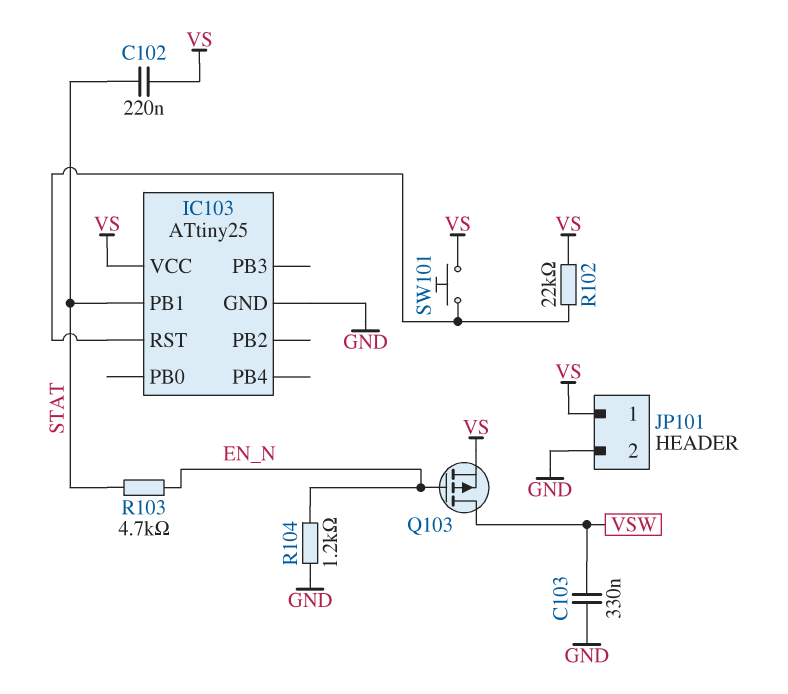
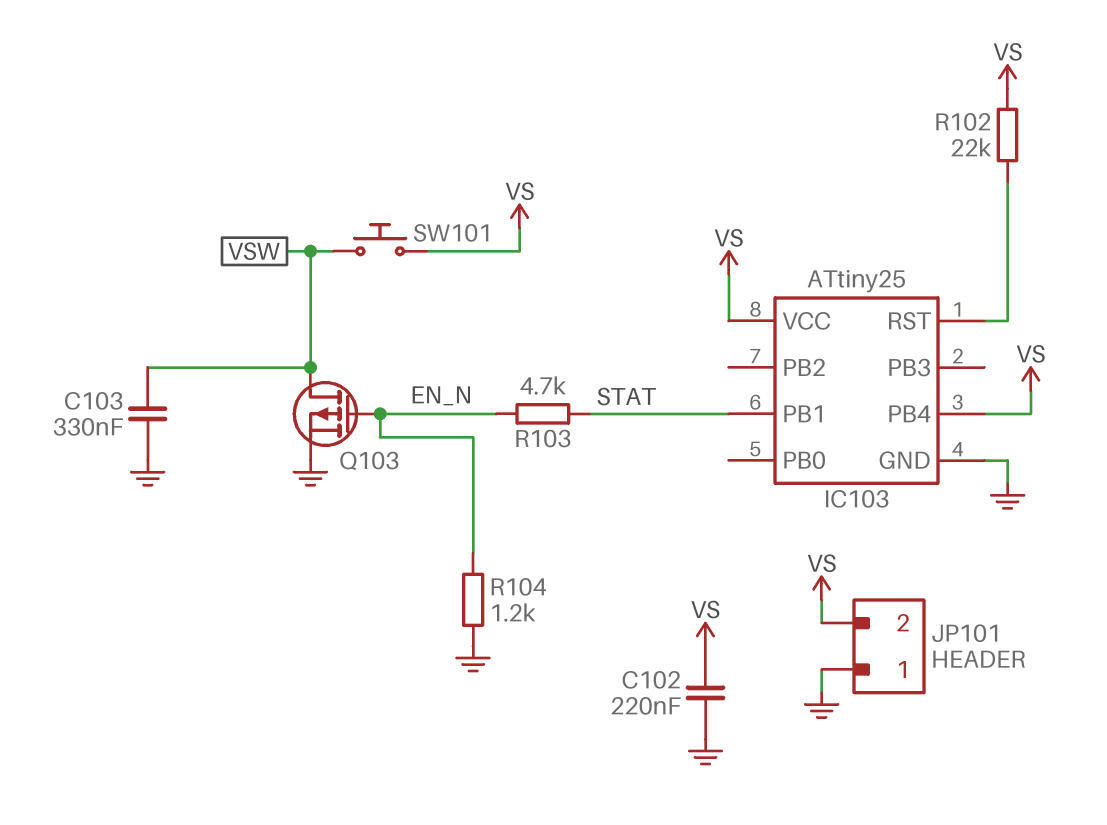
C102: 220nF (STAT, VS) -> 220nF (GND, VS)
IC103 pin PB4: none -> VS
JP101 pin 1: VS -> GND
JP101 pin 2: GND -> VS
Q103: PMOS (G EN_N, D VSW, S VS) -> PMOS (G EN_N, D VSW, S GND)
SW101: button (IC103/RST, VS) -> button (VS, VSW)

